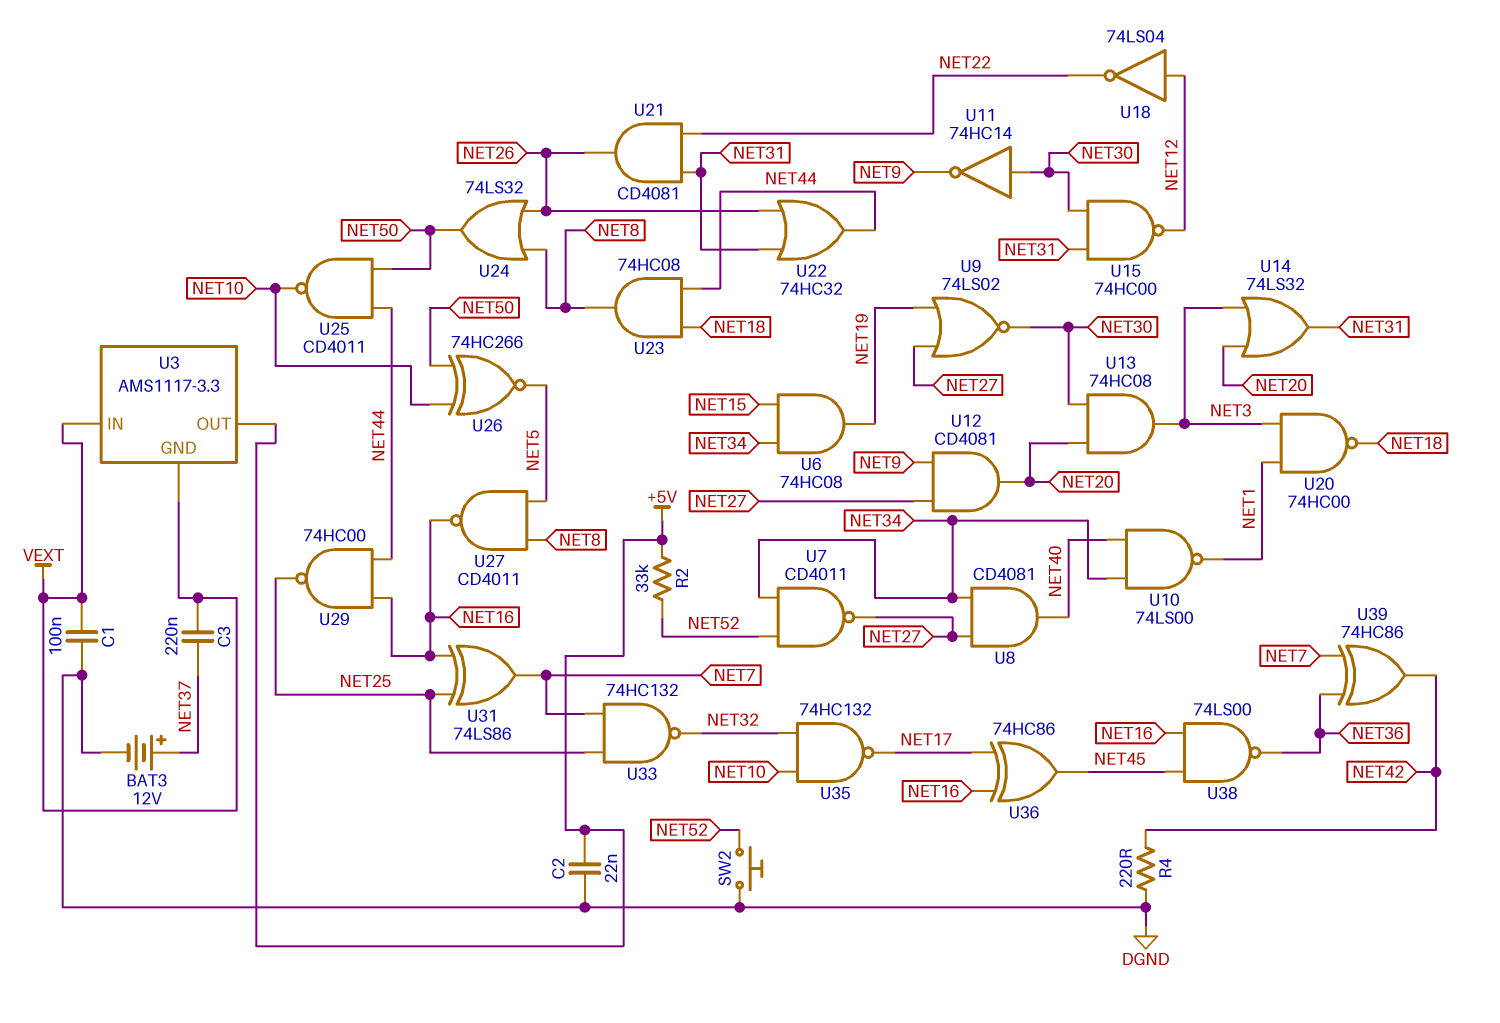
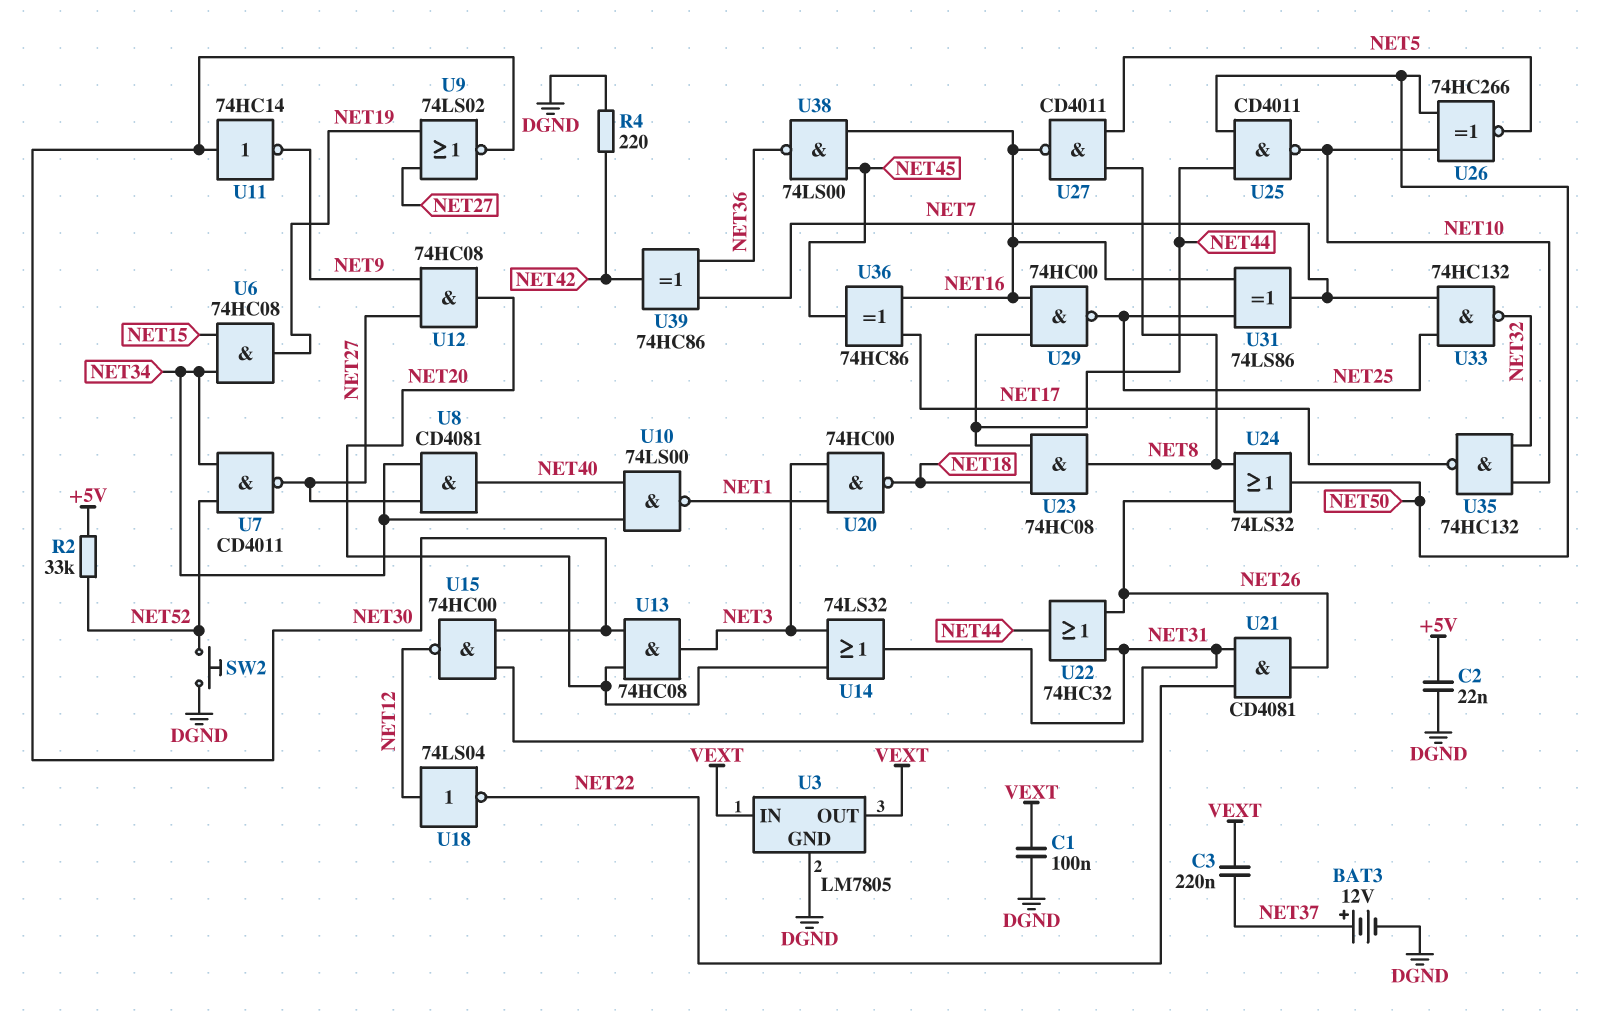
U3: AMS1117-3.3 -> LM7805
U3 pin GND: VEXT -> DGND
U3 pin OUT: +5V -> VEXT
U12: AND CD4081 (in NET9, in NET27, out NET20) -> AND 74HC08 (in NET9, in NET27, out NET20)

